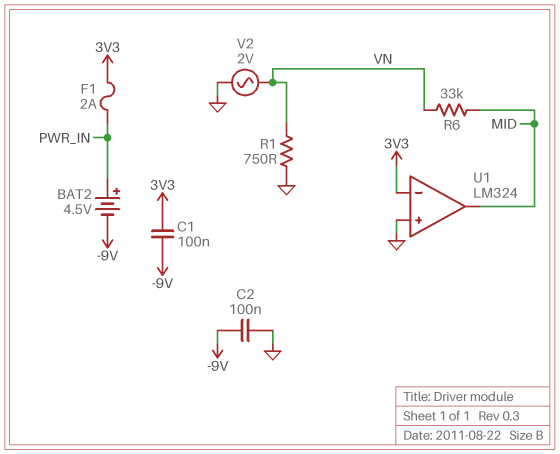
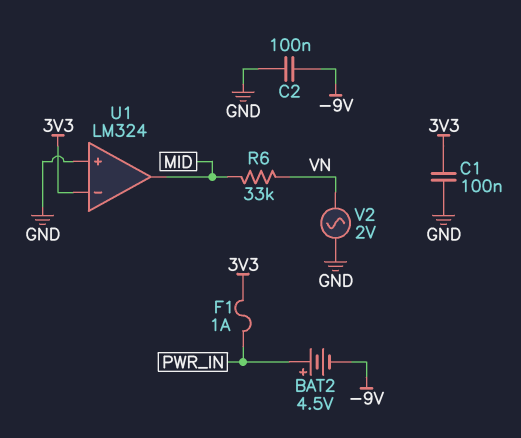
C1: 100nF (-9V, 3V3) -> 100nF (3V3, GND)
F1: 2A (3V3, PWR_IN) -> 1A (3V3, PWR_IN)
R1: 750 (GND, VN) -> none

